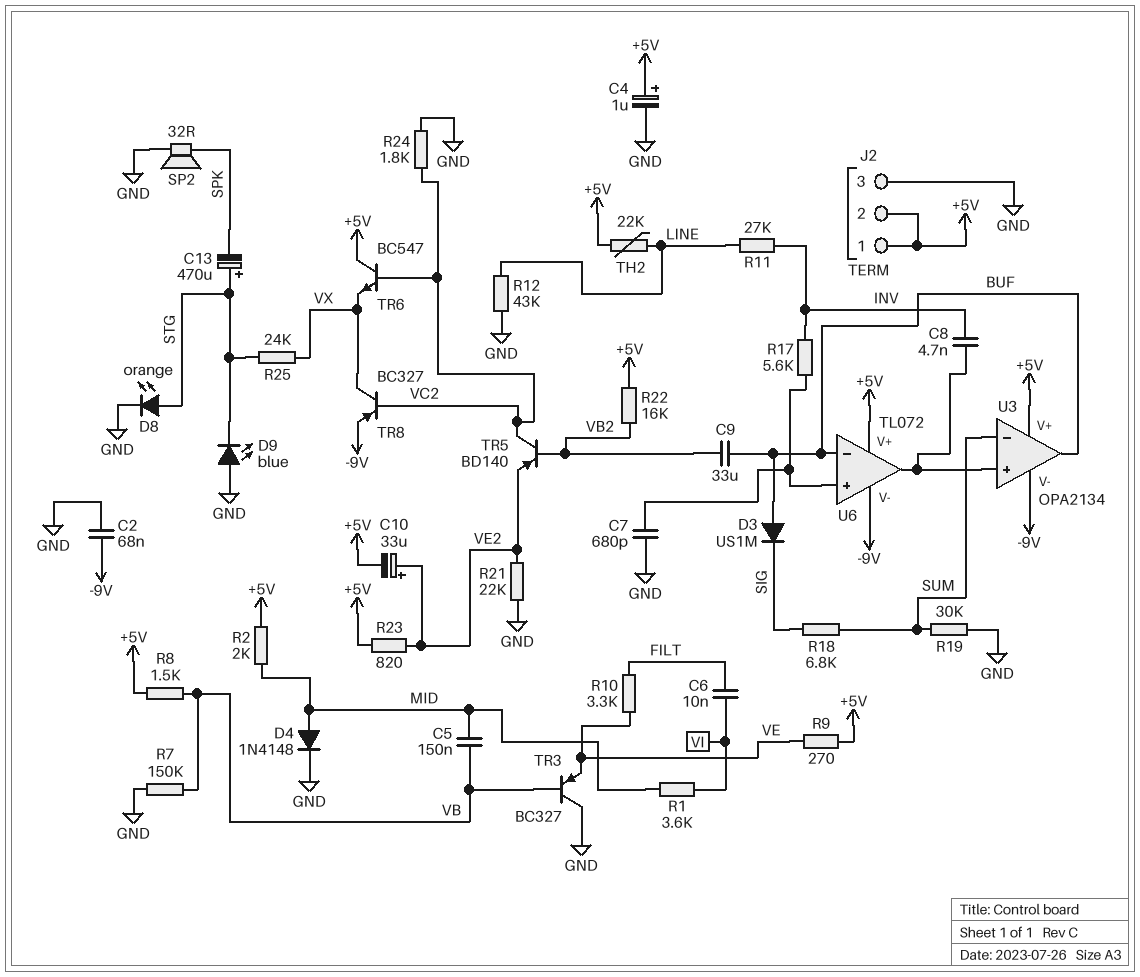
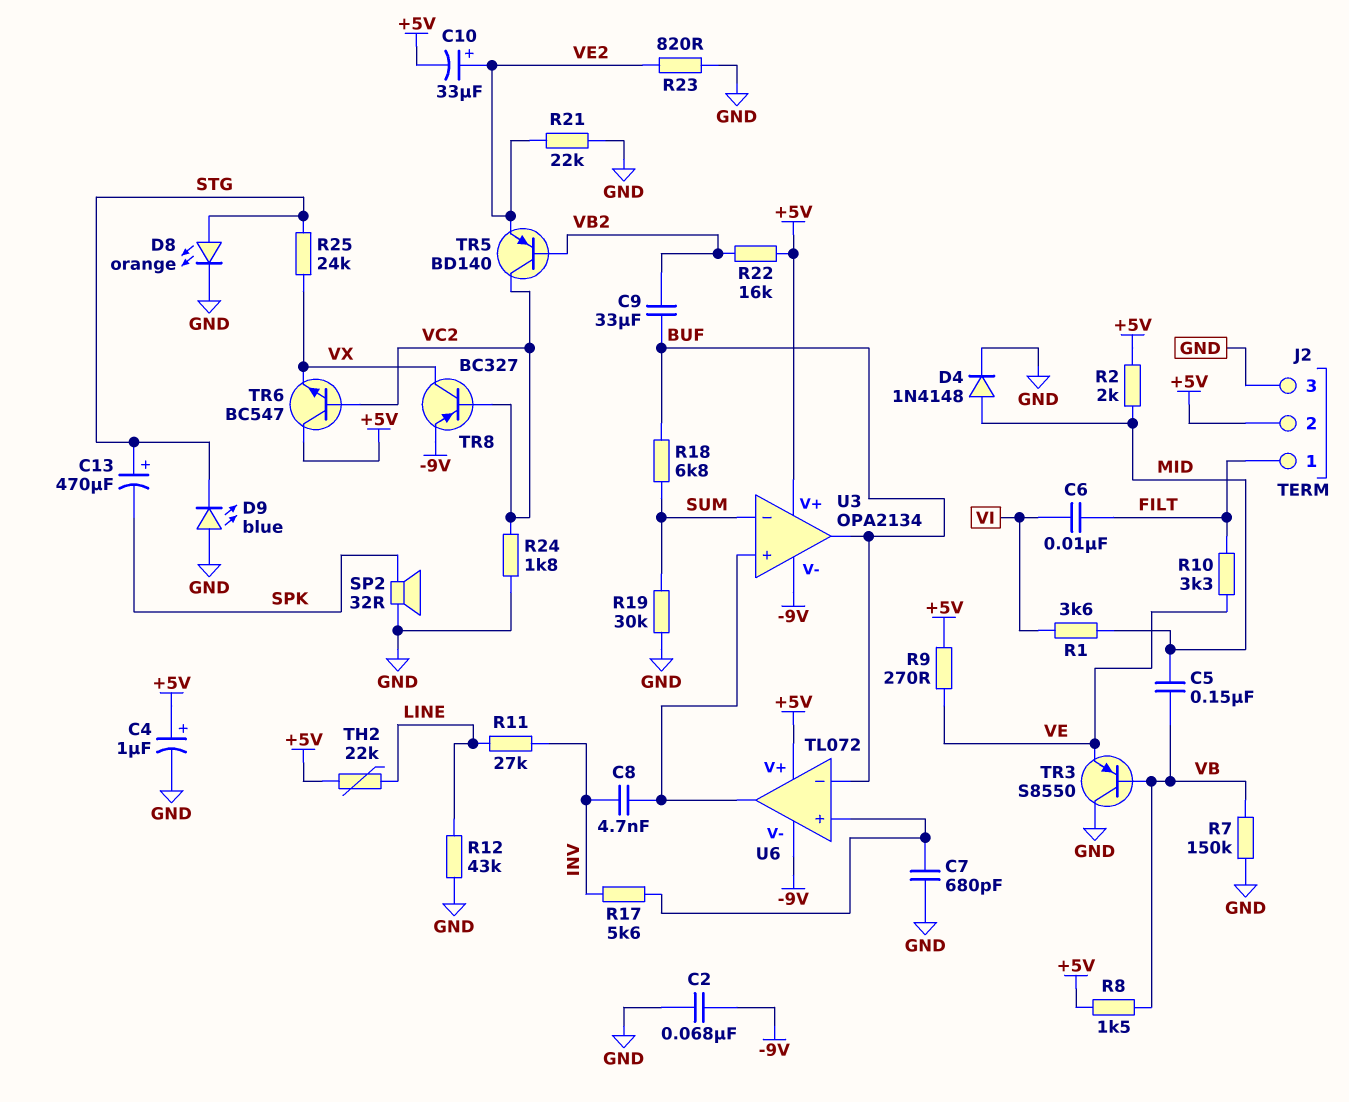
D3: diode US1M (A BUF, K SIG) -> none
J2 pin 1: +5V -> FILT
R18: 6.8k (SIG, SUM) -> 6.8k (BUF, SUM)
R23: 820 (+5V, VE2) -> 820 (GND, VE2)
TR3: PNP BC327 (B VB, C GND, E VE) -> PNP S8550 (B VB, C GND, E VE)

